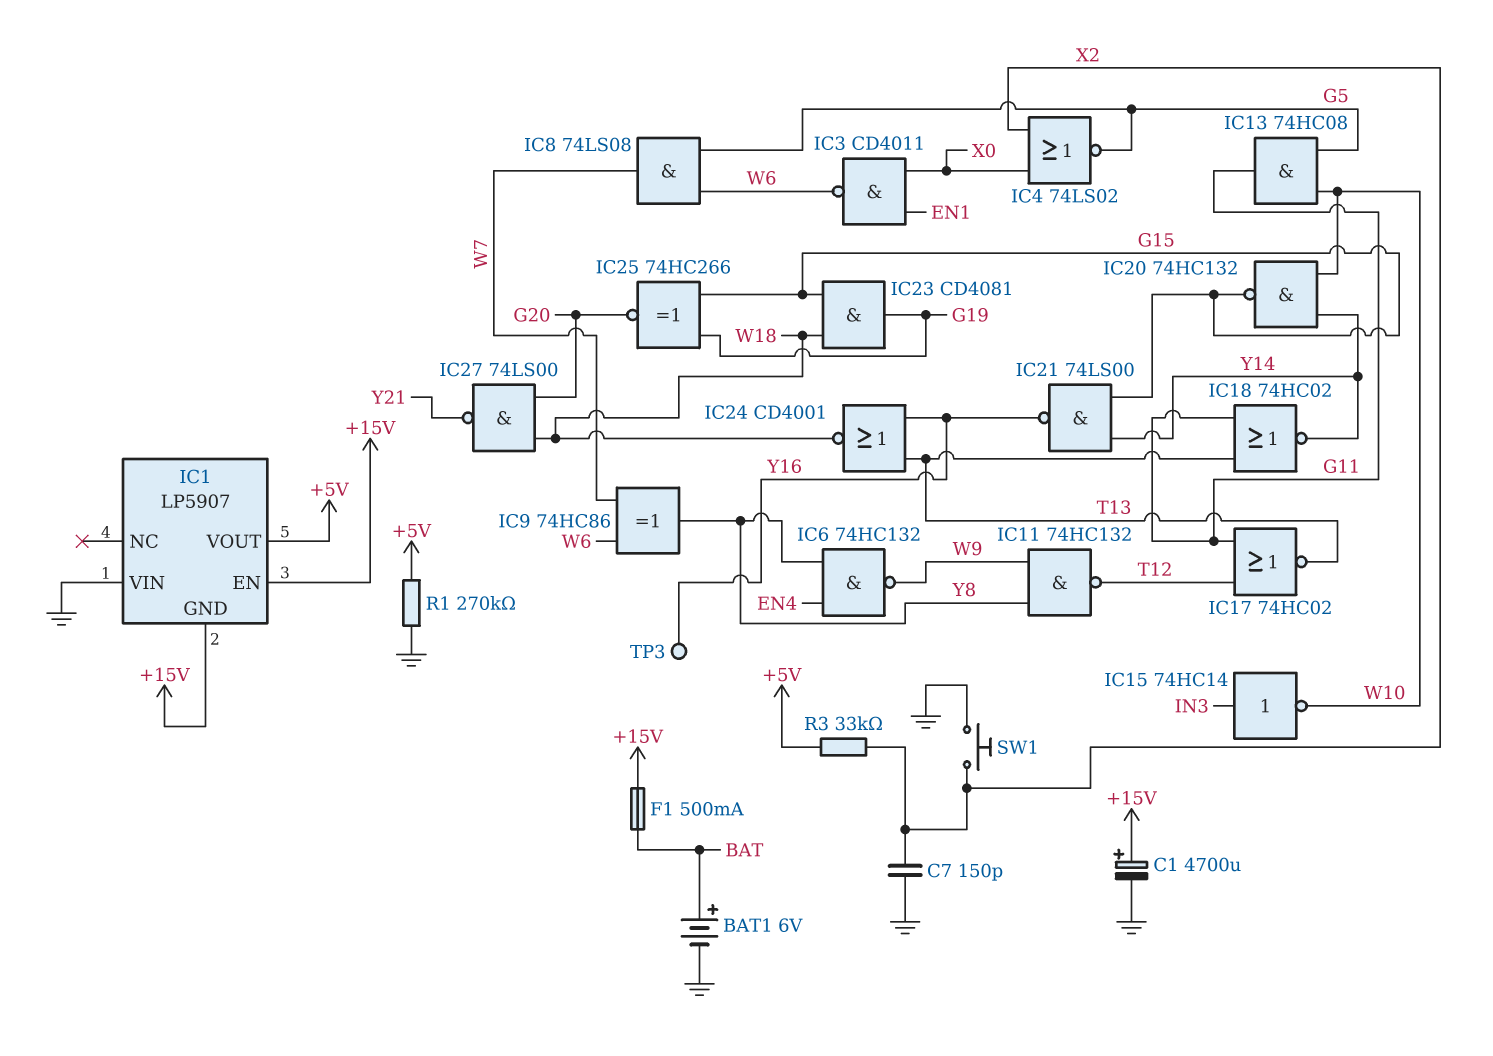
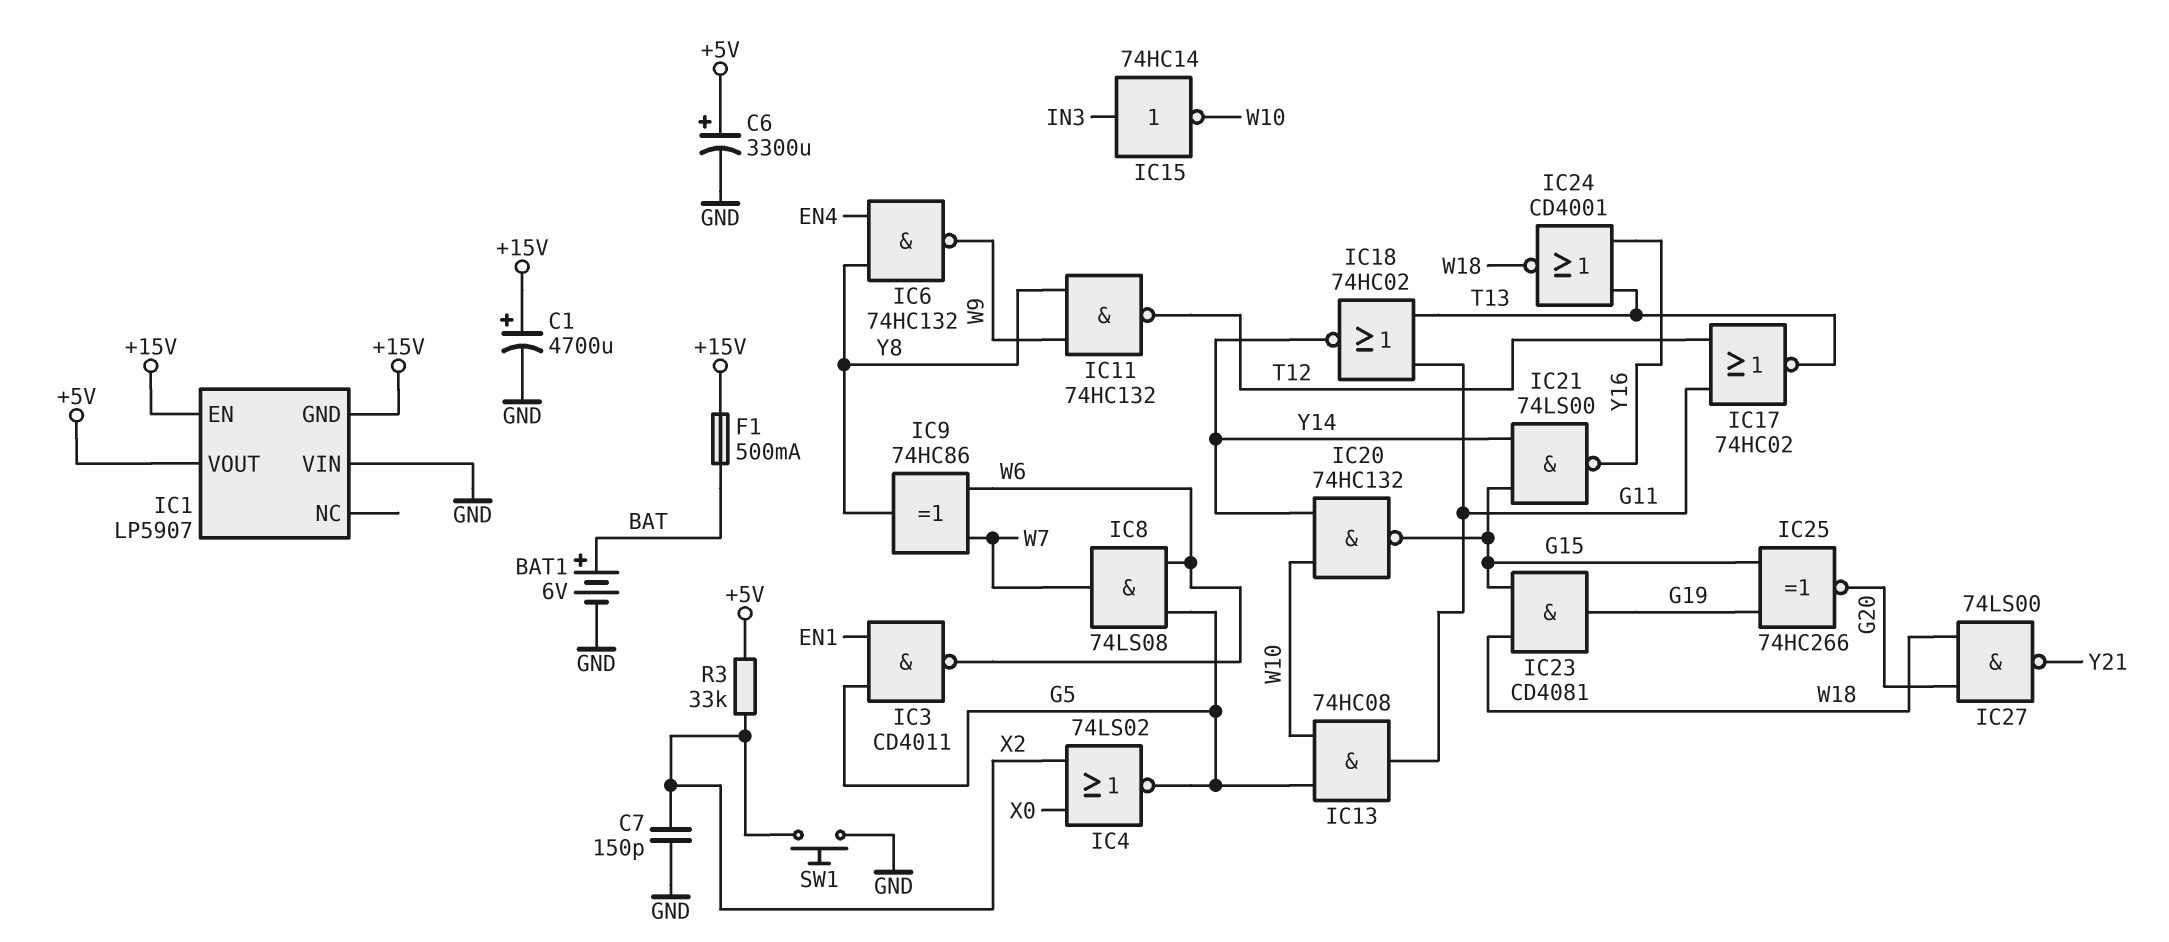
C6: none -> 3300uF (plus +5V, minus GND)
IC3: NAND CD4011 (in EN1, in X0, out W6) -> NAND CD4011 (in EN1, in G5, out W6)
R1: 270k (+5V, GND) -> none
TP3: test point (Y16) -> none

